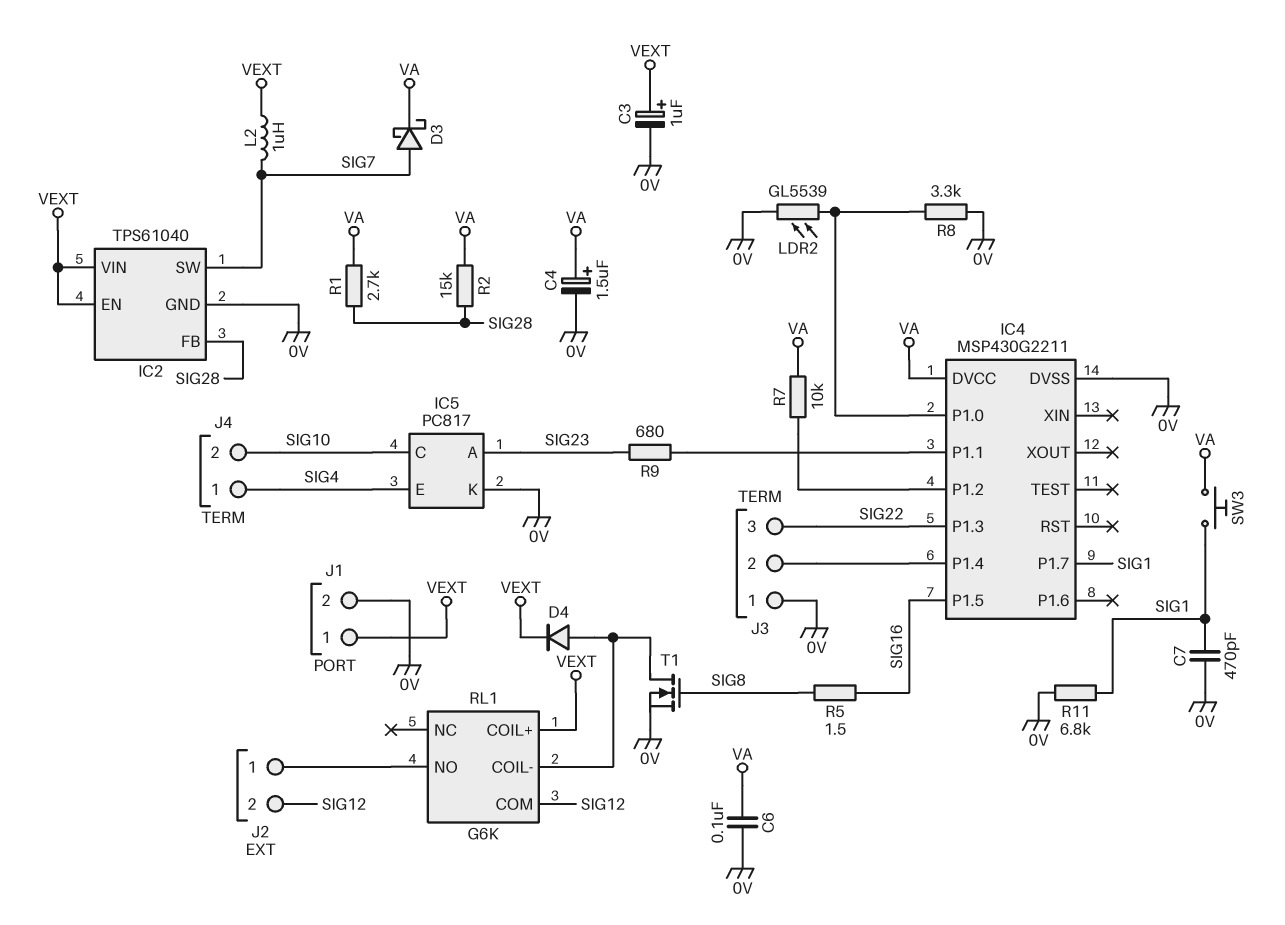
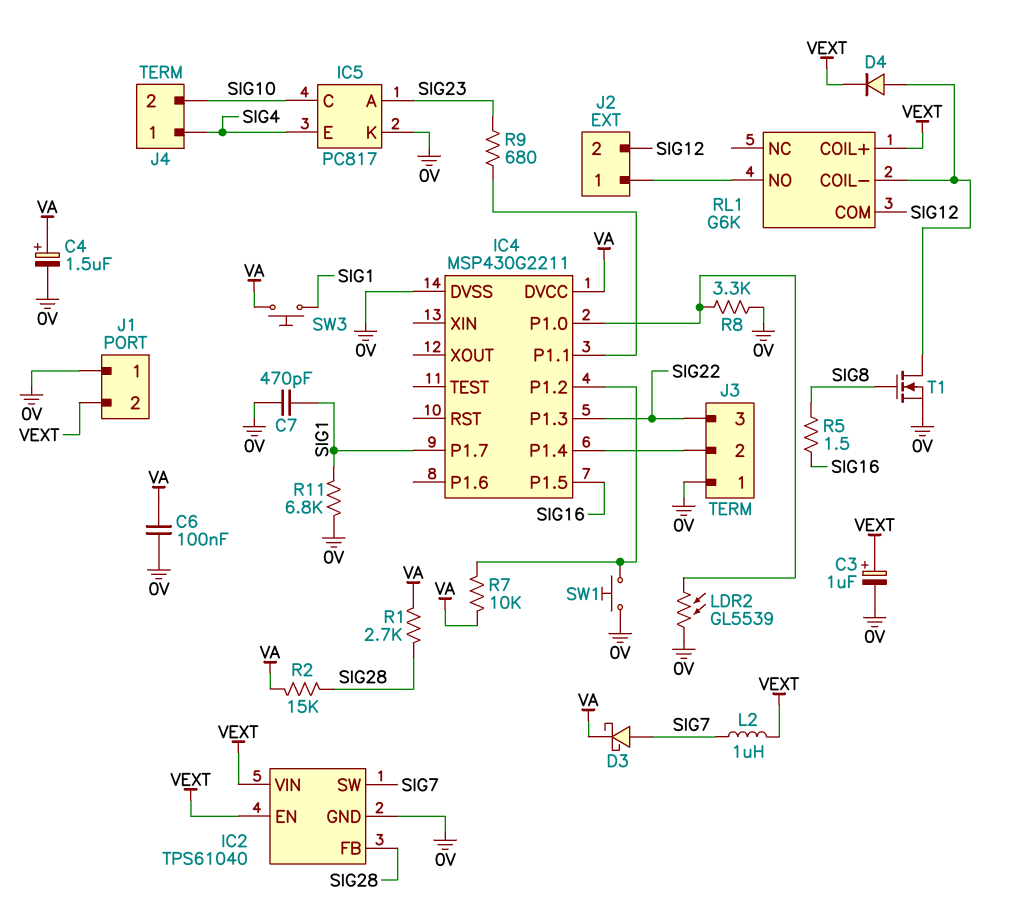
J1 pin 1: VEXT -> 0V
J1 pin 2: 0V -> VEXT
SW1: none -> button (0V, IC4/P1.2)

